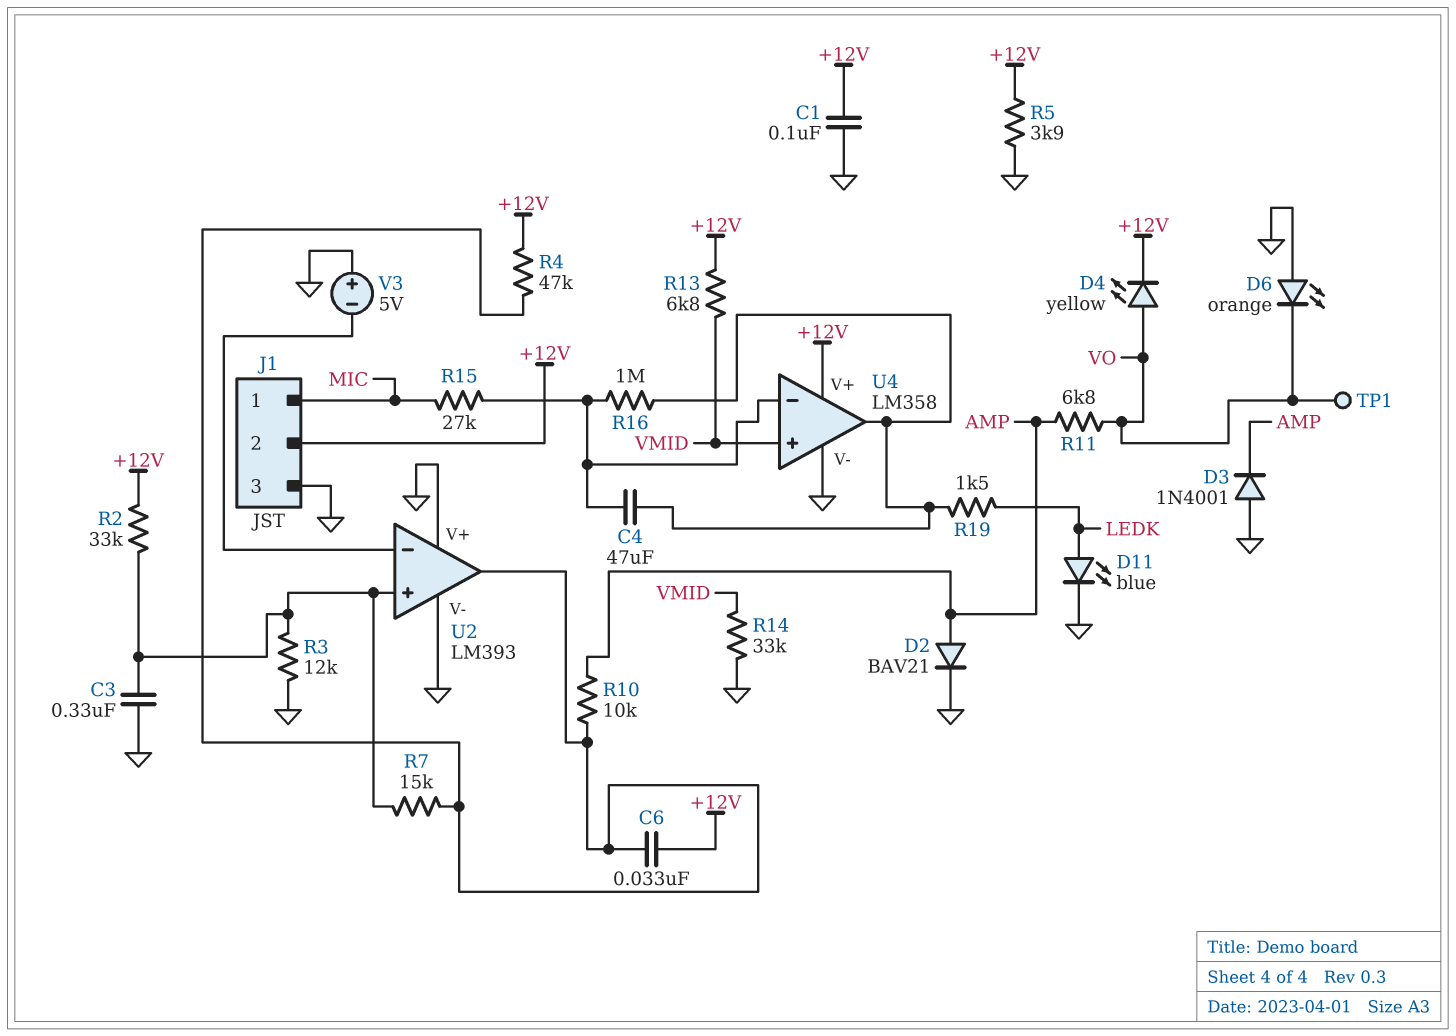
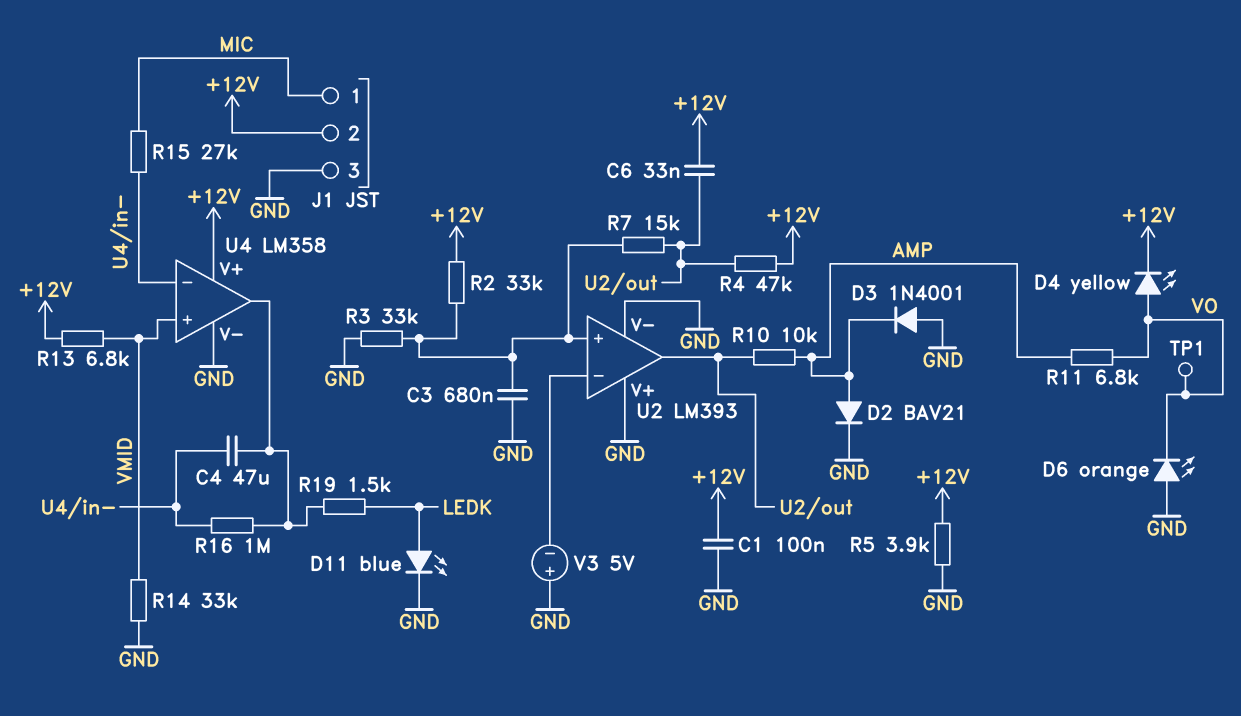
C3: 330nF (GND, U2/in+) -> 680nF (GND, U2/in+)
R3: 12k (GND, U2/in+) -> 33k (GND, U2/in+)

